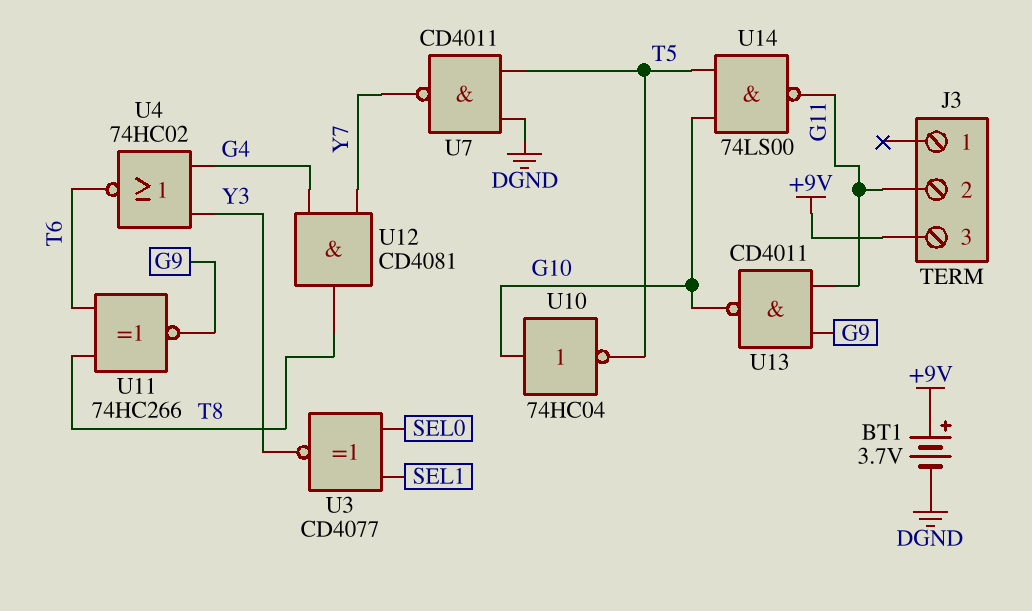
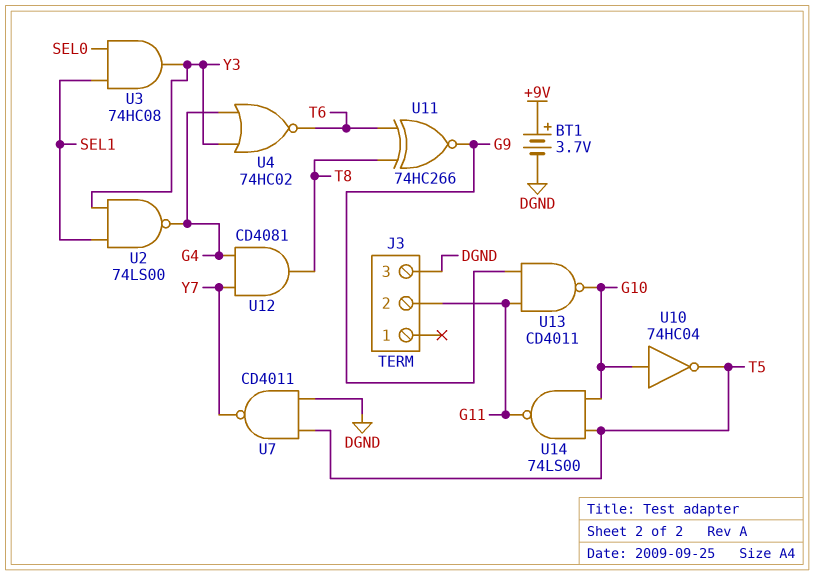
J3 pin 3: +9V -> DGND
U2: none -> NAND 74LS00 (in SEL1, in Y3, out G4)
U3: XNOR CD4077 (in SEL0, in SEL1, out Y3) -> AND 74HC08 (in SEL0, in SEL1, out Y3)

